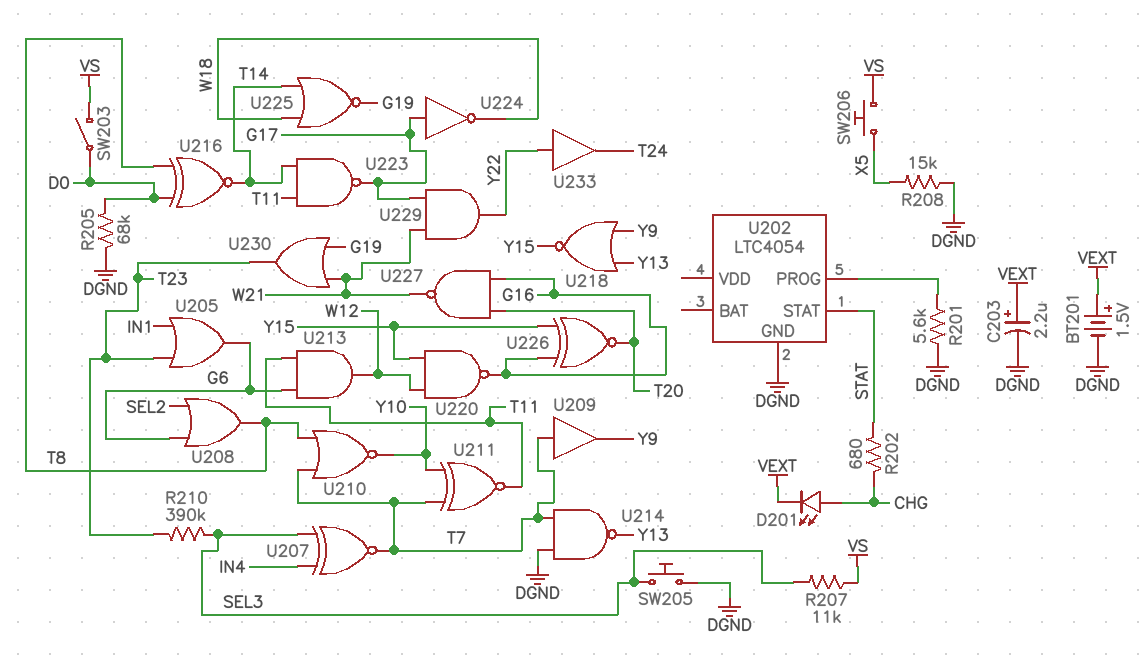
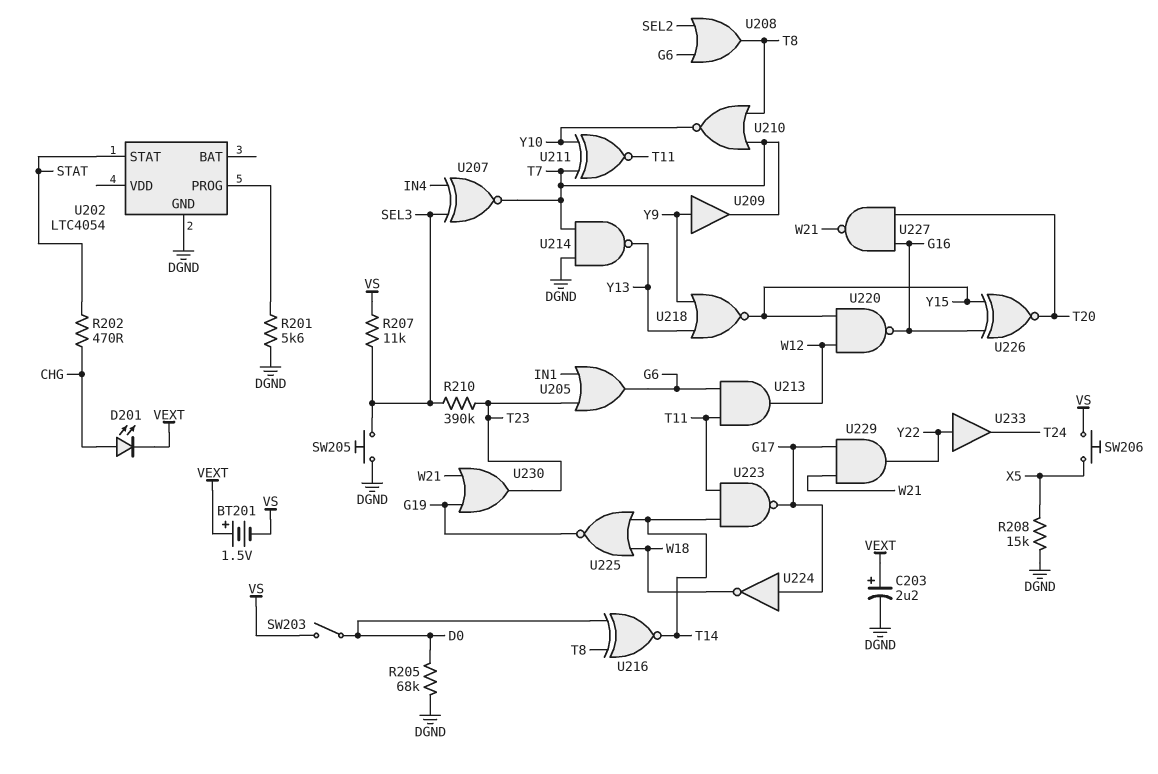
BT201: 1.5V (plus VEXT, minus DGND) -> 1.5V (plus VEXT, minus VS)
R202: 680 (CHG, STAT) -> 470 (CHG, STAT)
U209: buffer (in T7, out Y9) -> buffer (in Y9, out T7)

